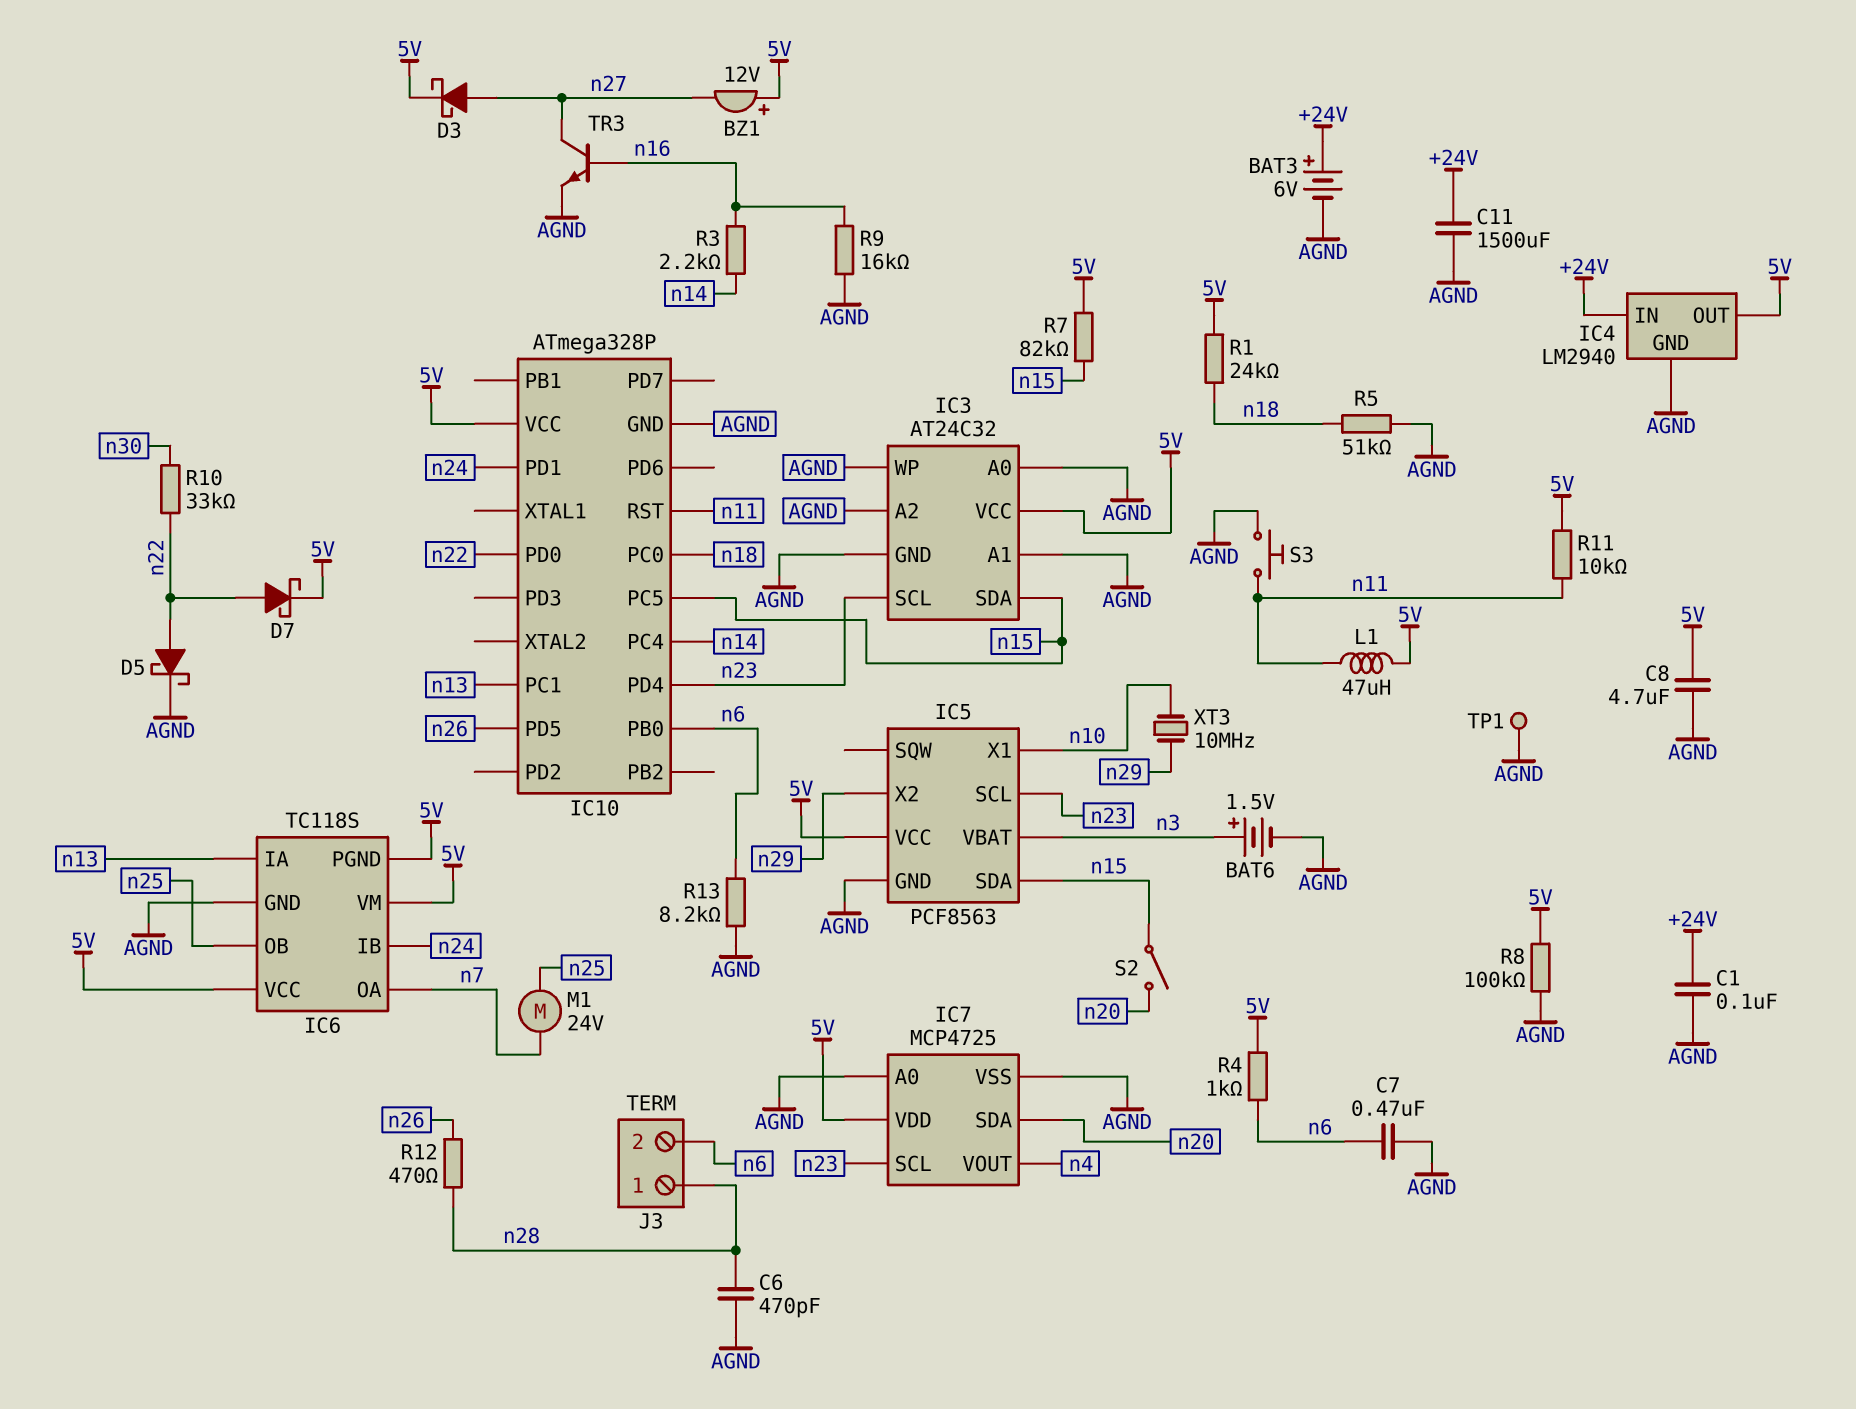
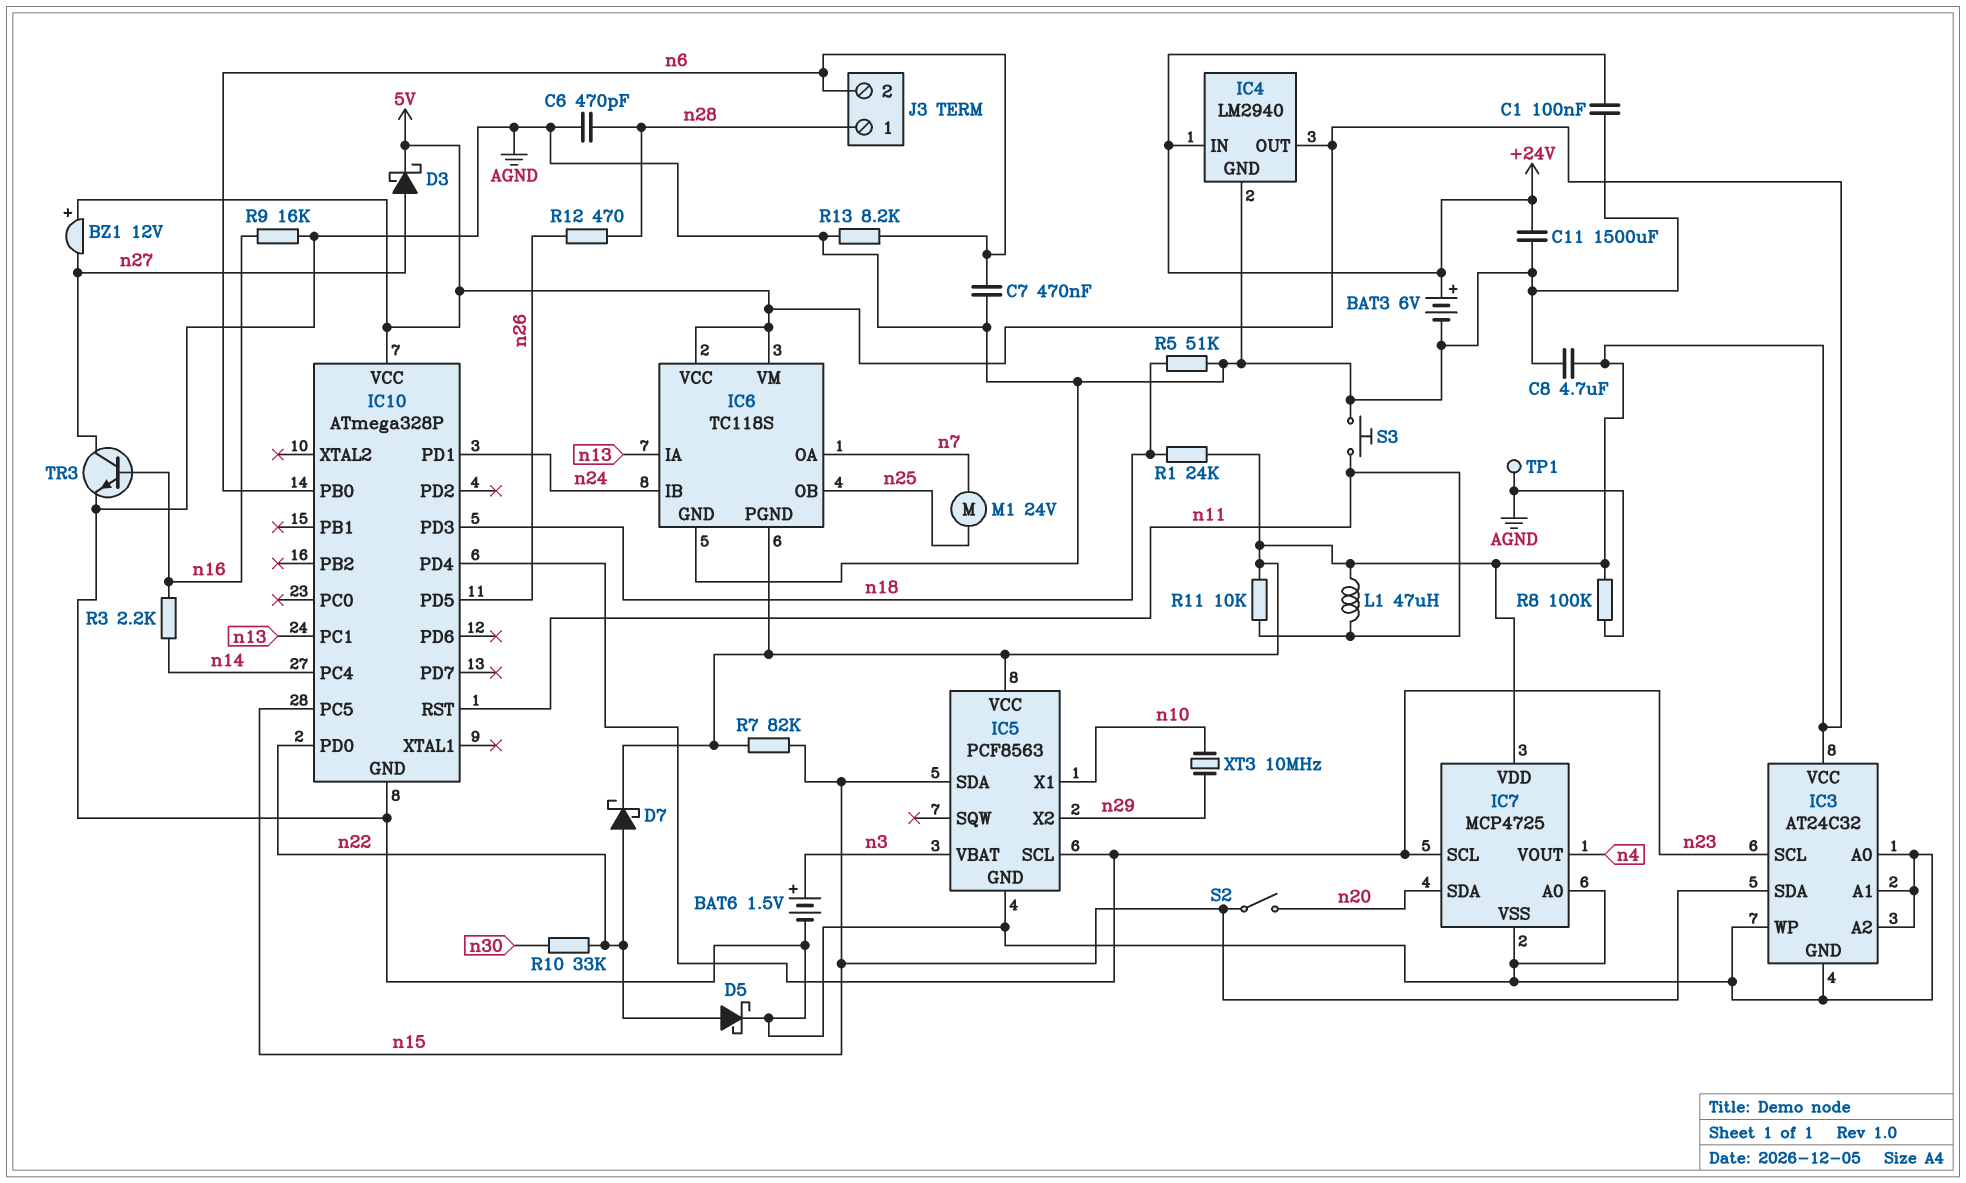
IC10 pin PC0: n18 -> none
IC10 pin PD3: none -> n18
R4: 1k (5V, n6) -> none

